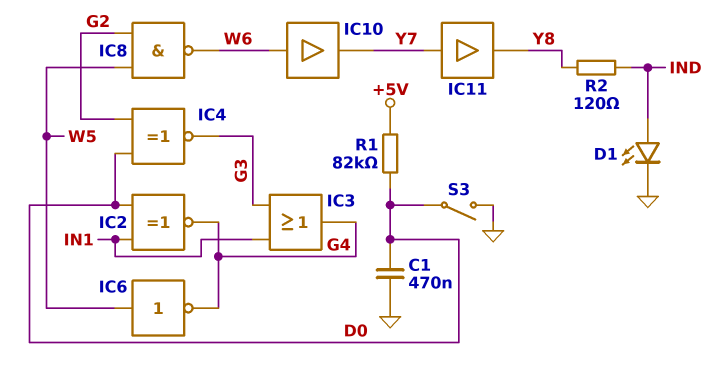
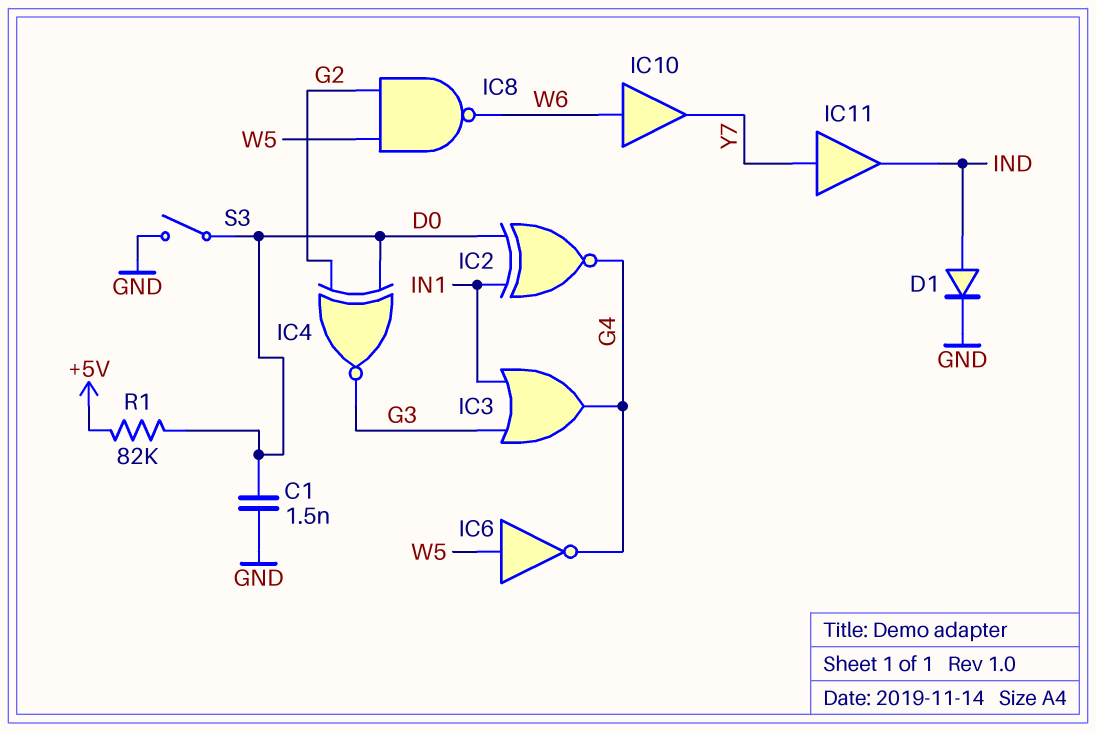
C1: 470nF (D0, GND) -> 1.5nF (D0, GND)
D1: LED (A IND, K GND) -> diode (A IND, K GND)
IC11: buffer (in Y7, out Y8) -> buffer (in Y7, out IND)
R2: 120 (IND, Y8) -> none

